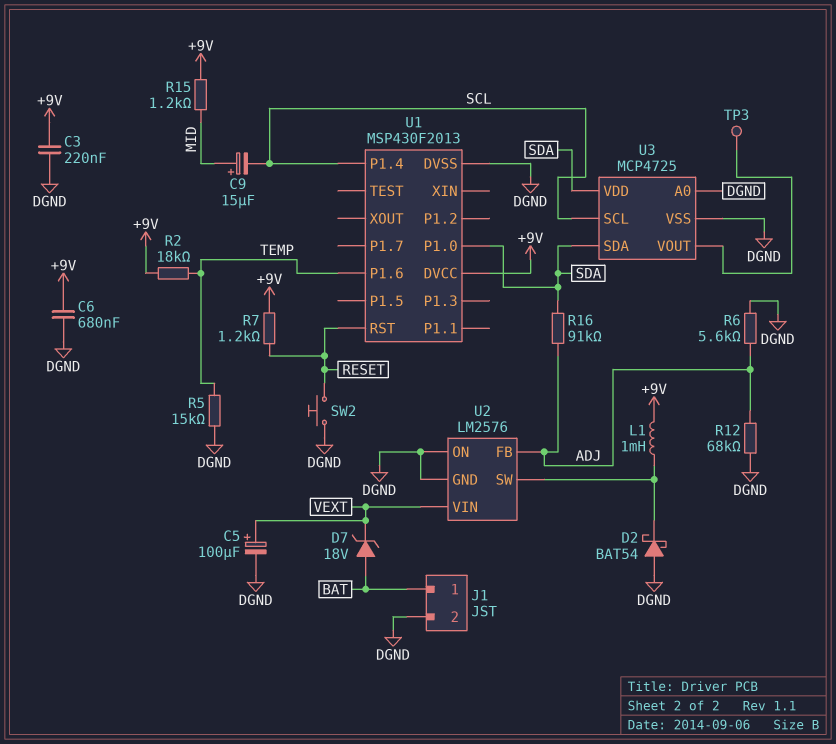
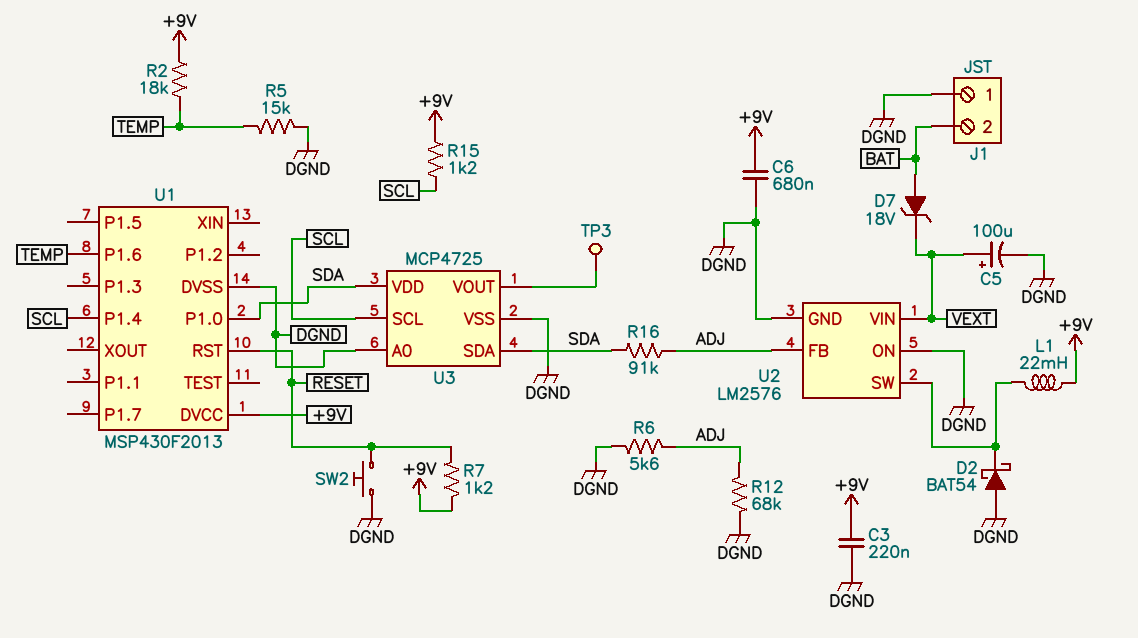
C9: 15uF (plus MID, minus SCL) -> none
J1 pin 1: BAT -> DGND
J1 pin 2: DGND -> BAT
L1: 1mH (+9V, U2/SW) -> 22mH (+9V, U2/SW)
R15: 1.2k (+9V, MID) -> 1.2k (+9V, SCL)

